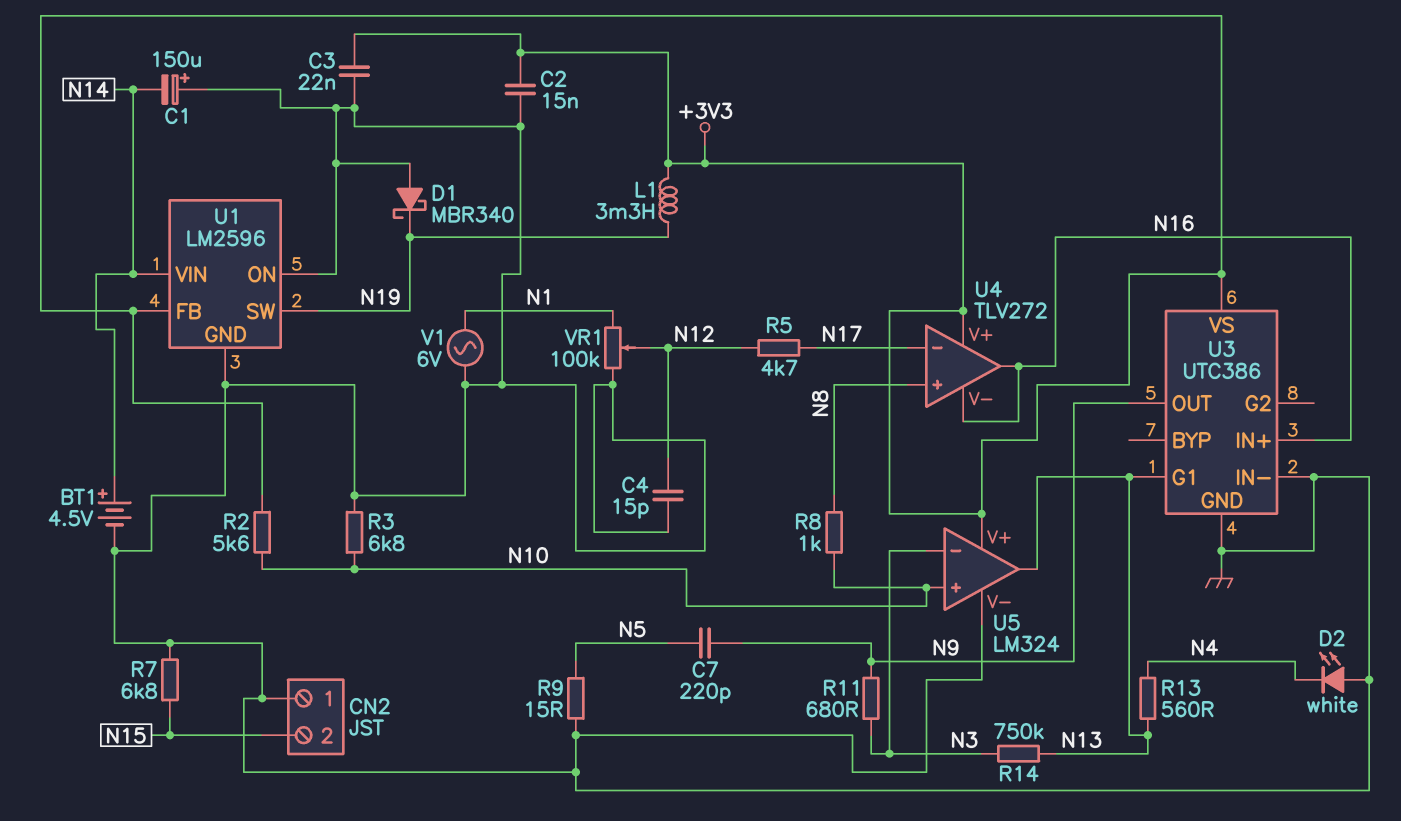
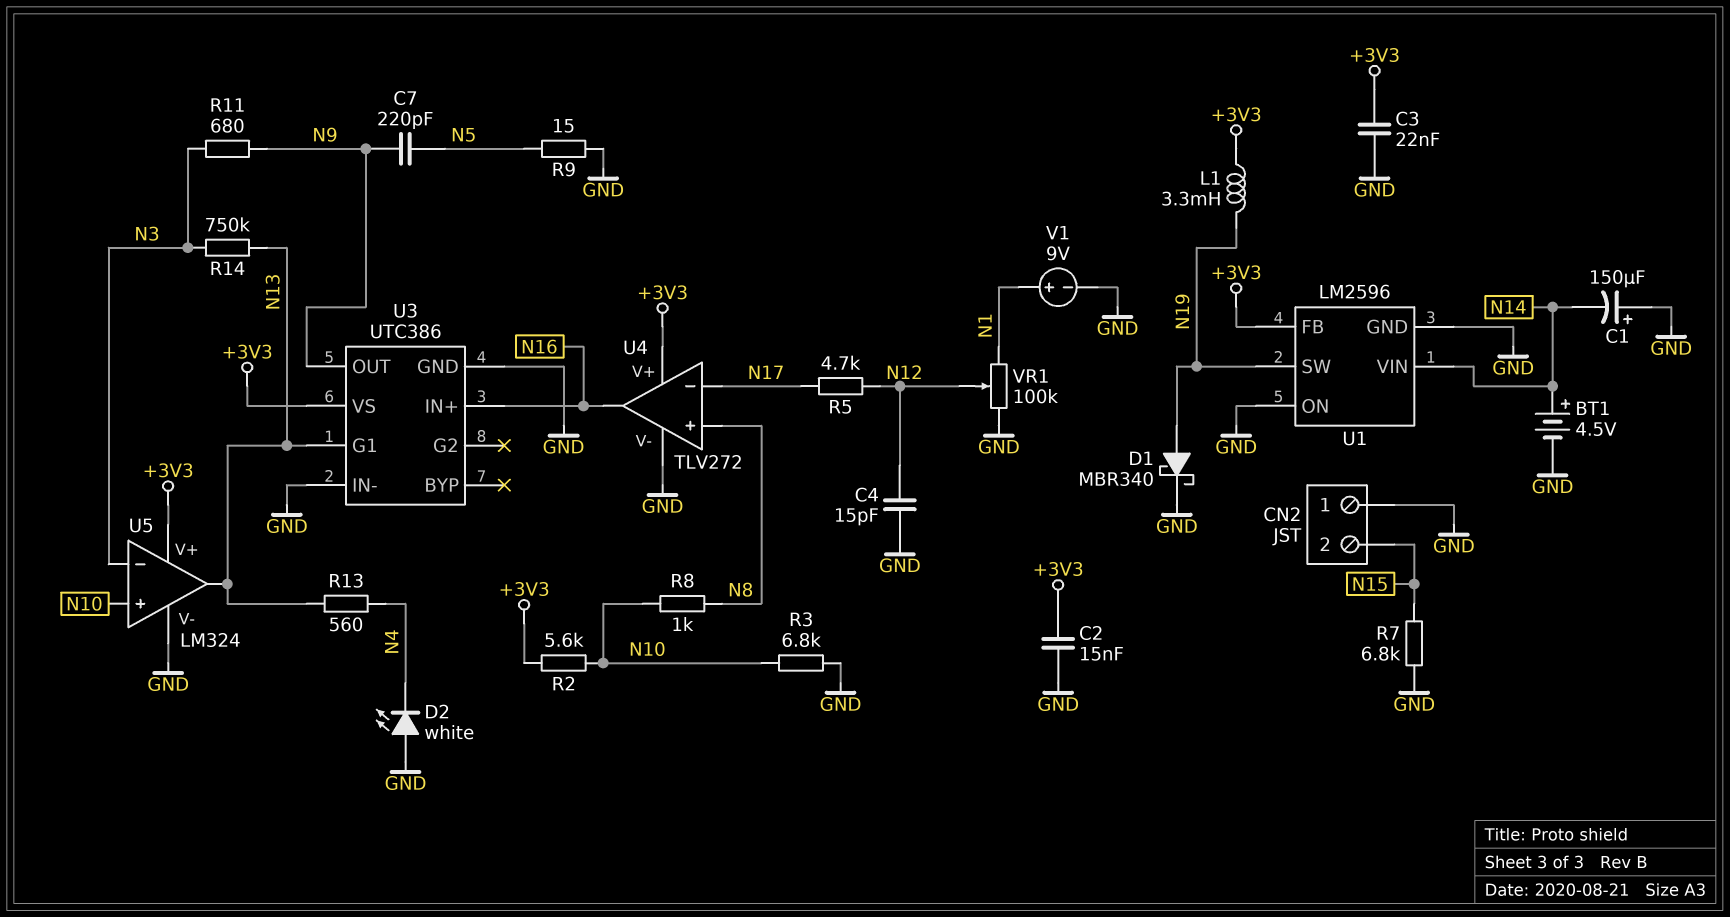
D1: schottky MBR340 (A GND, K N19) -> schottky MBR340 (A N19, K GND)
U4 pin V-: N16 -> GND
V1: AC 6V (GND, N1) -> 9V (plus N1, minus GND)

